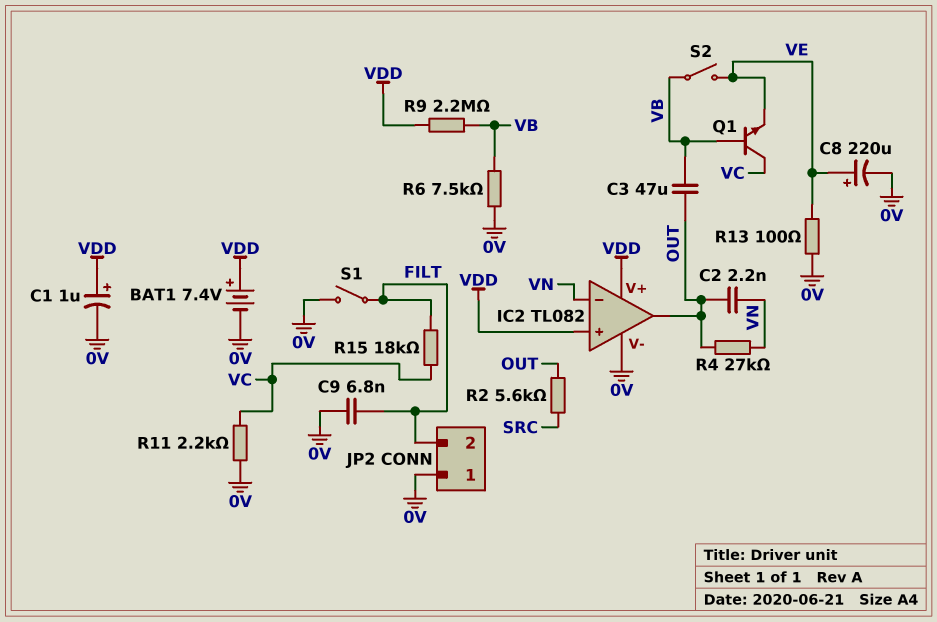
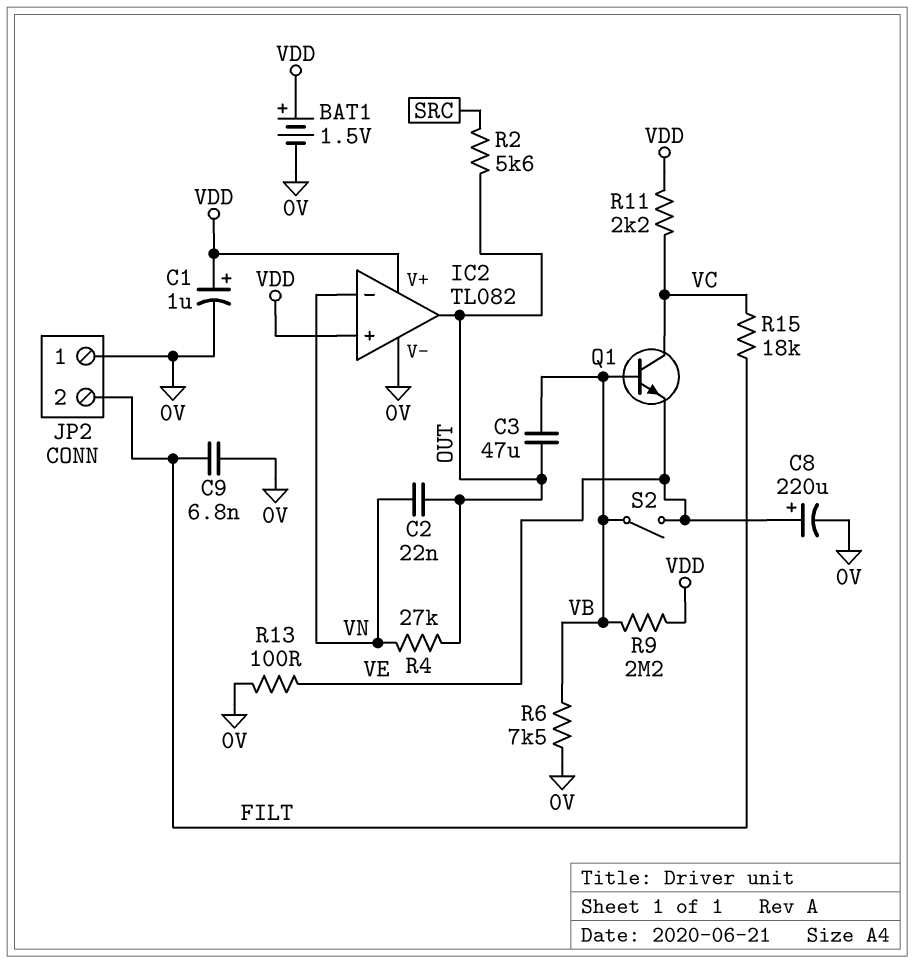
BAT1: 7.4V (plus VDD, minus 0V) -> 1.5V (plus VDD, minus 0V)
C2: 2.2nF (OUT, VN) -> 22nF (OUT, VN)
R11: 2.2k (0V, VC) -> 2.2k (VC, VDD)
S1: switch (0V, FILT) -> none

